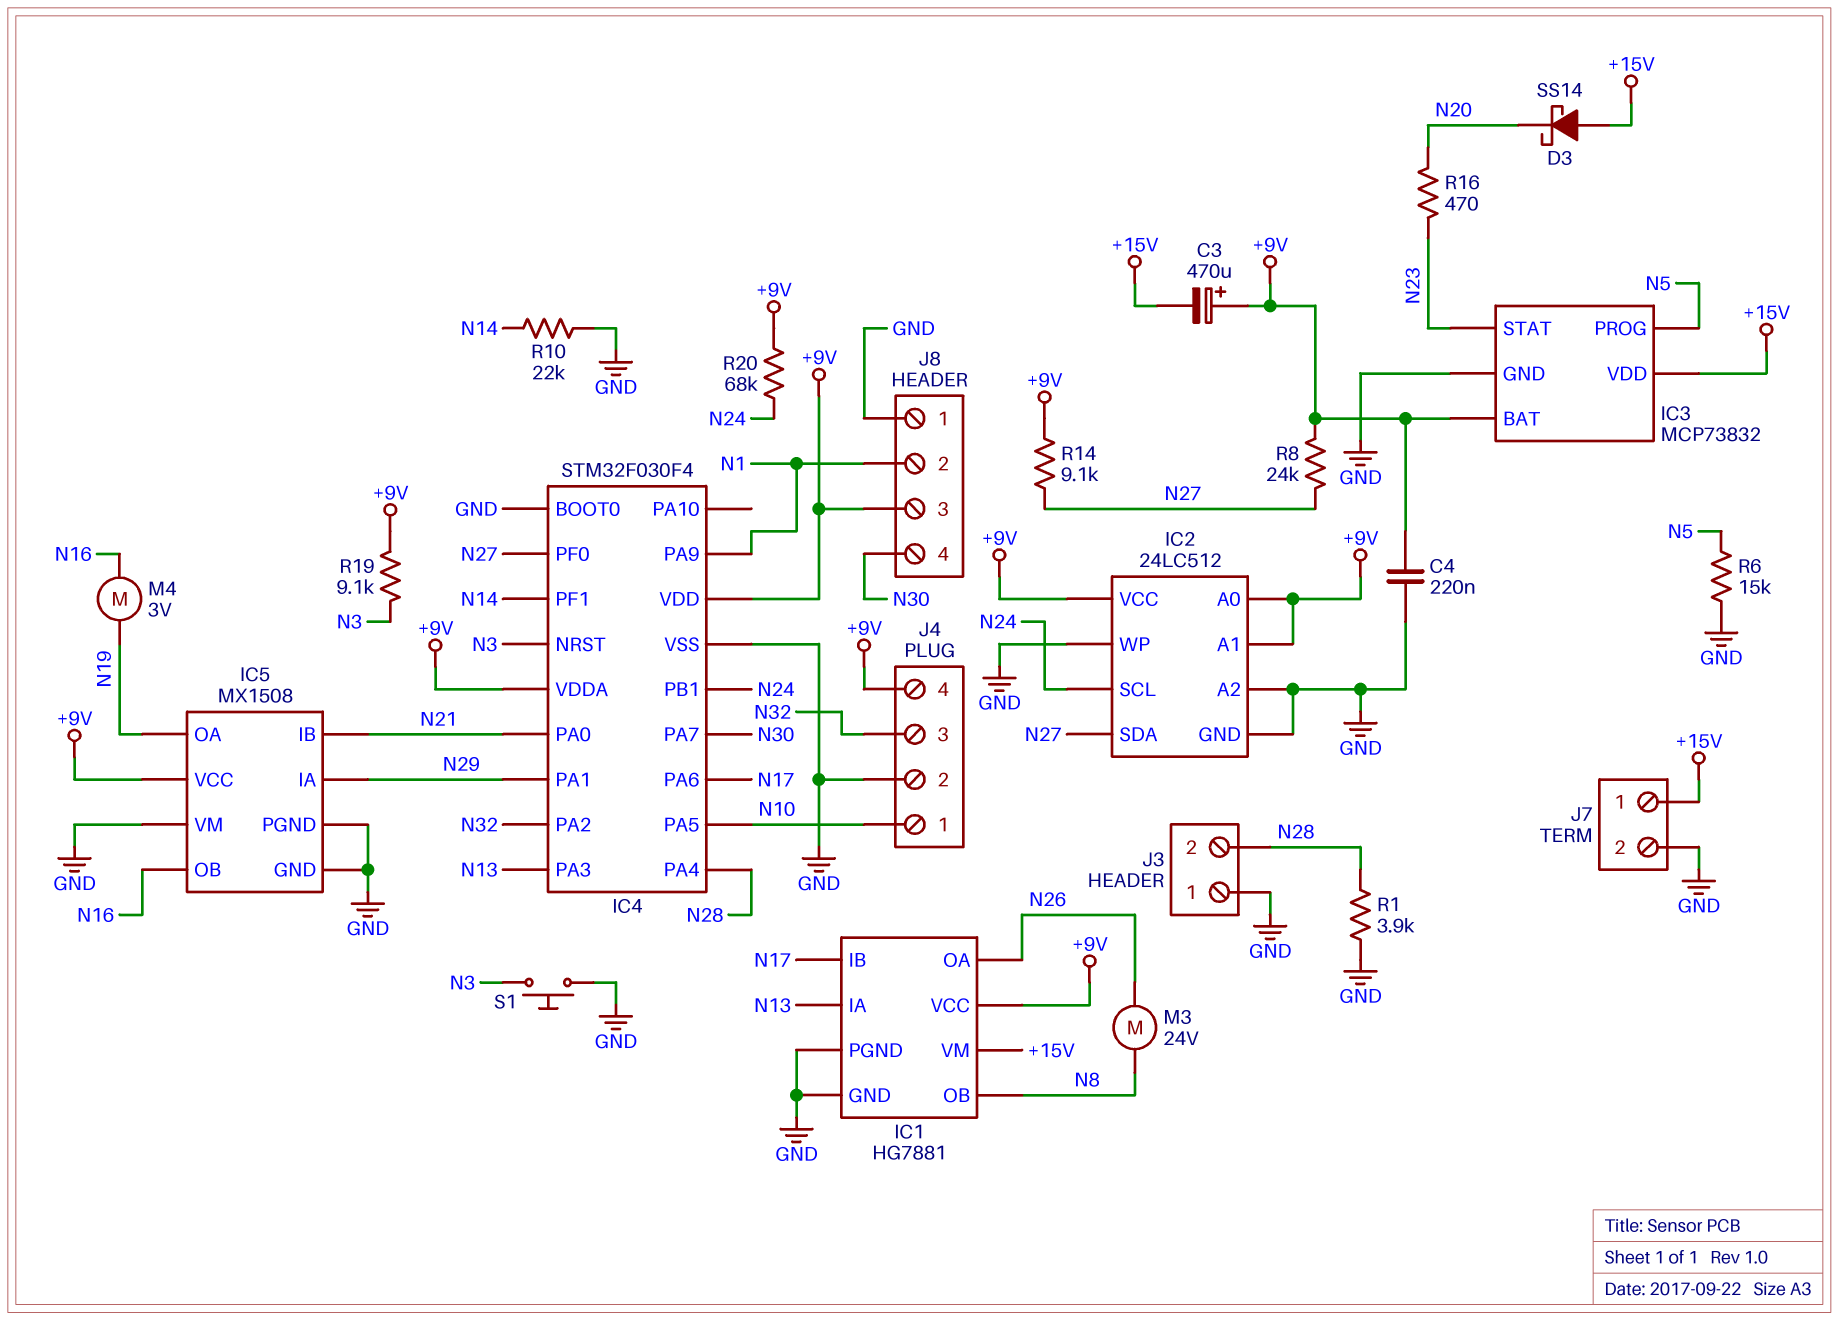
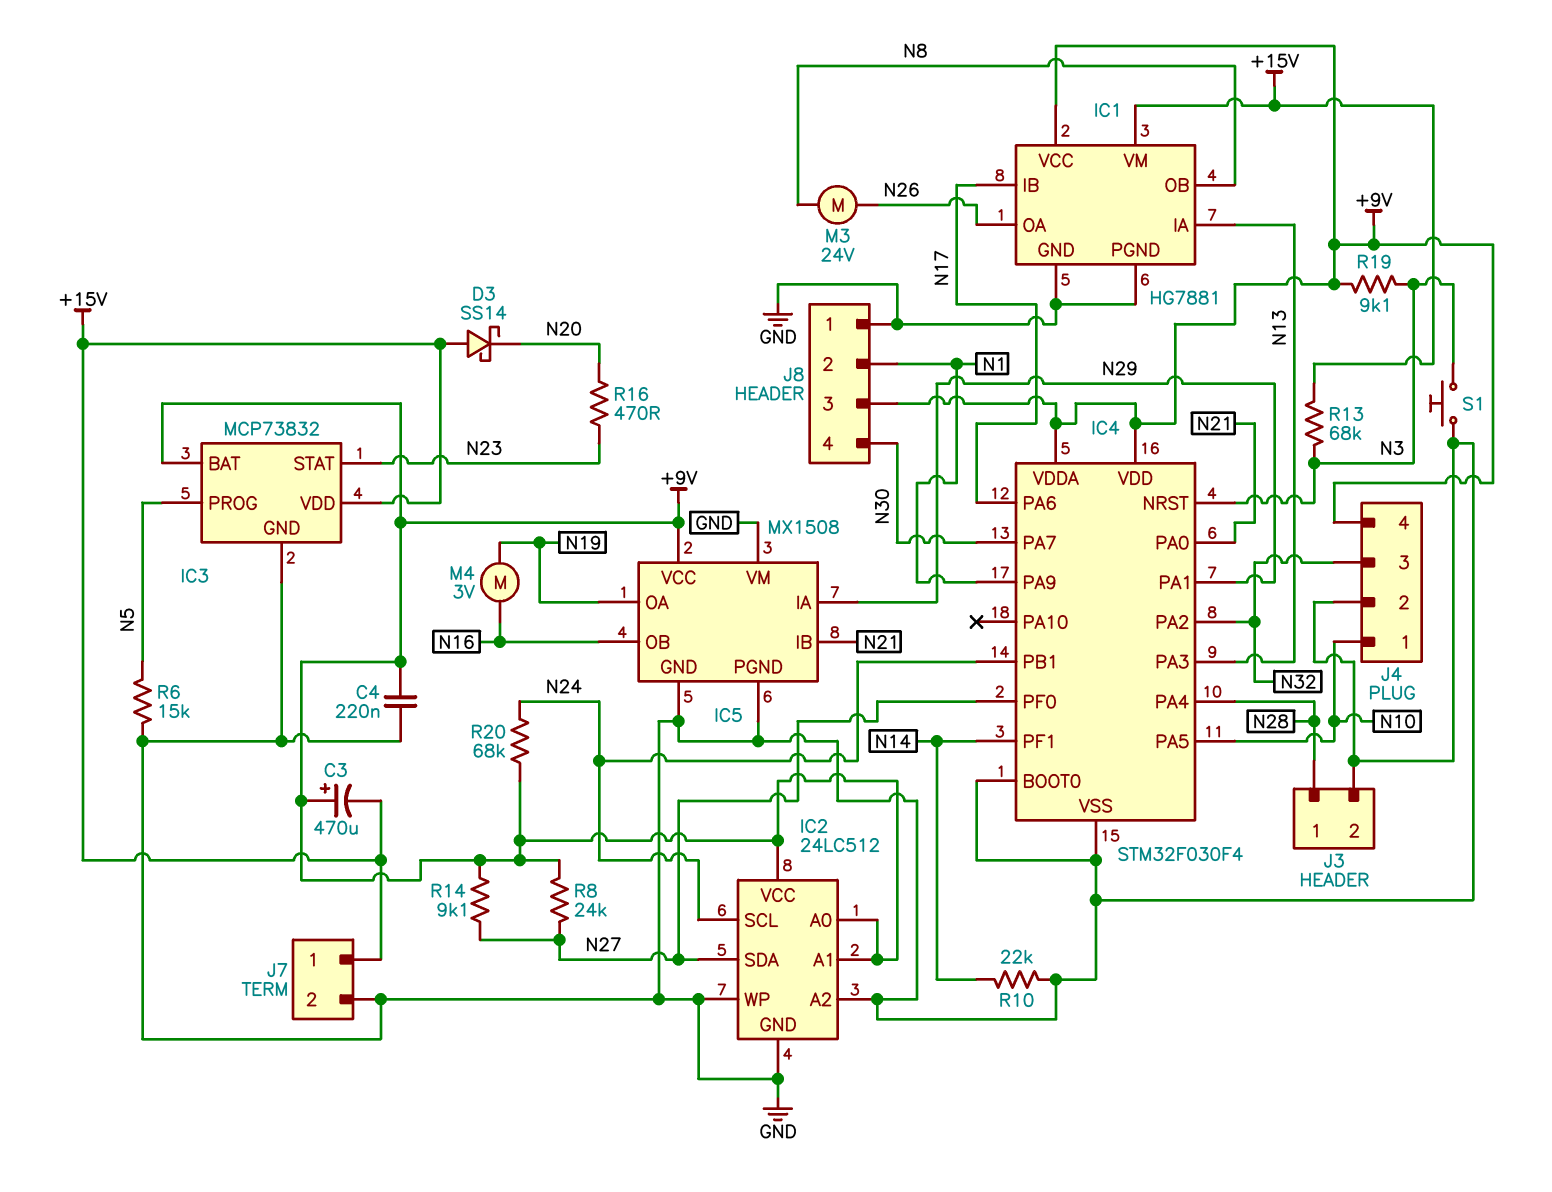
J3 pin 1: GND -> N28
J3 pin 2: N28 -> GND
R1: 3.9k (GND, N28) -> none
R13: none -> 68k (+15V, N3)

